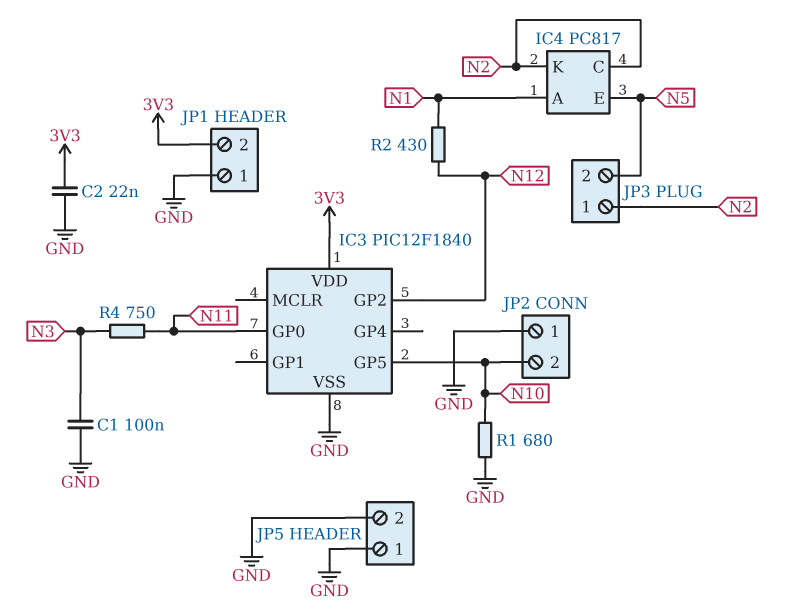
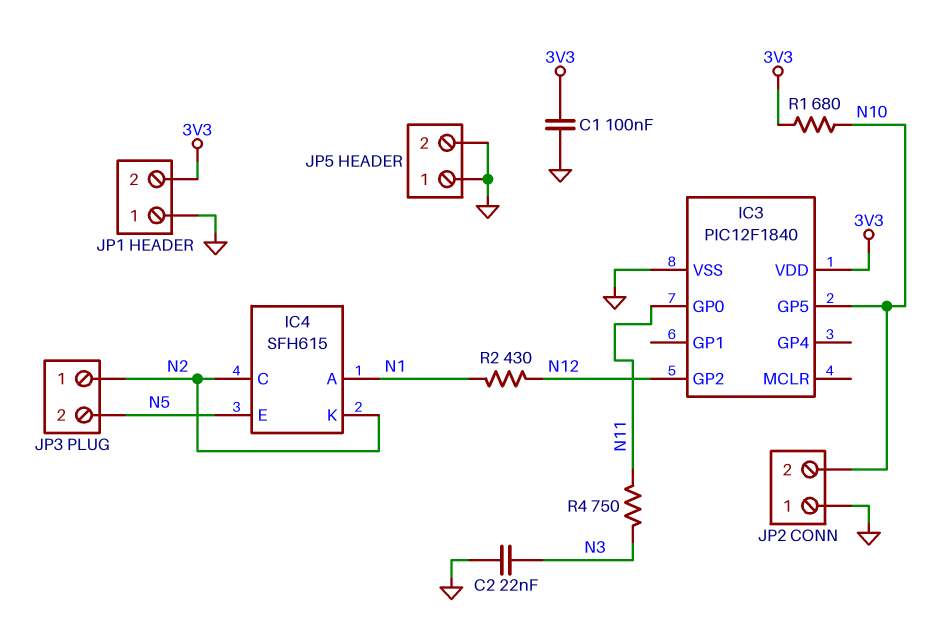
C1: 100nF (GND, N3) -> 100nF (3V3, GND)
C2: 22nF (3V3, GND) -> 22nF (GND, N3)
IC4: PC817 -> SFH615
R1: 680 (GND, N10) -> 680 (3V3, N10)

